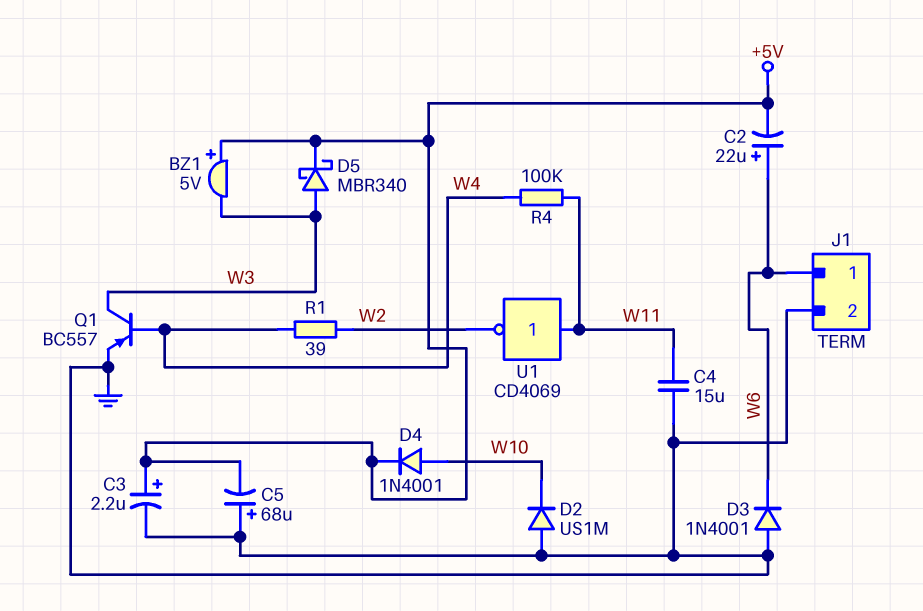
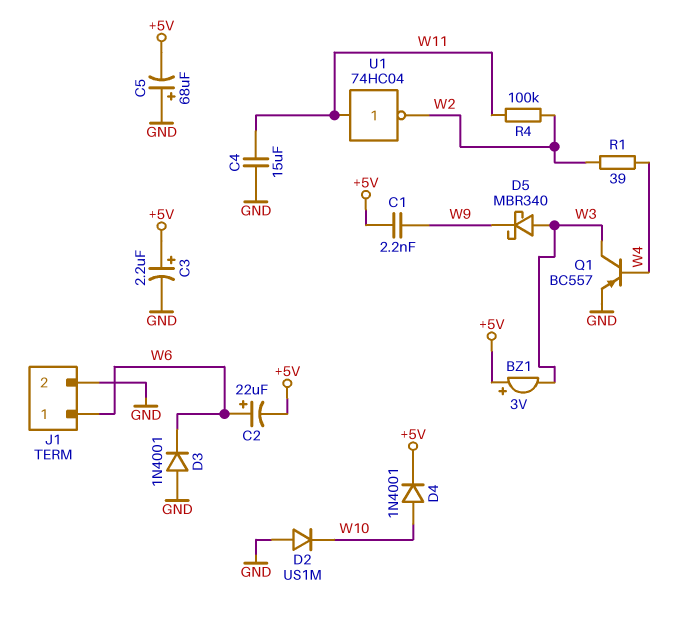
BZ1: buzzer 5V (plus +5V, minus W3) -> buzzer 3V (plus +5V, minus W3)
C1: none -> 2.2nF (+5V, W9)
D5: schottky MBR340 (A W3, K +5V) -> schottky MBR340 (A W3, K W9)
R4: 100k (W4, W11) -> 100k (W2, W11)
U1: NOT CD4069 (in W11, out W2) -> NOT 74HC04 (in W11, out W2)

